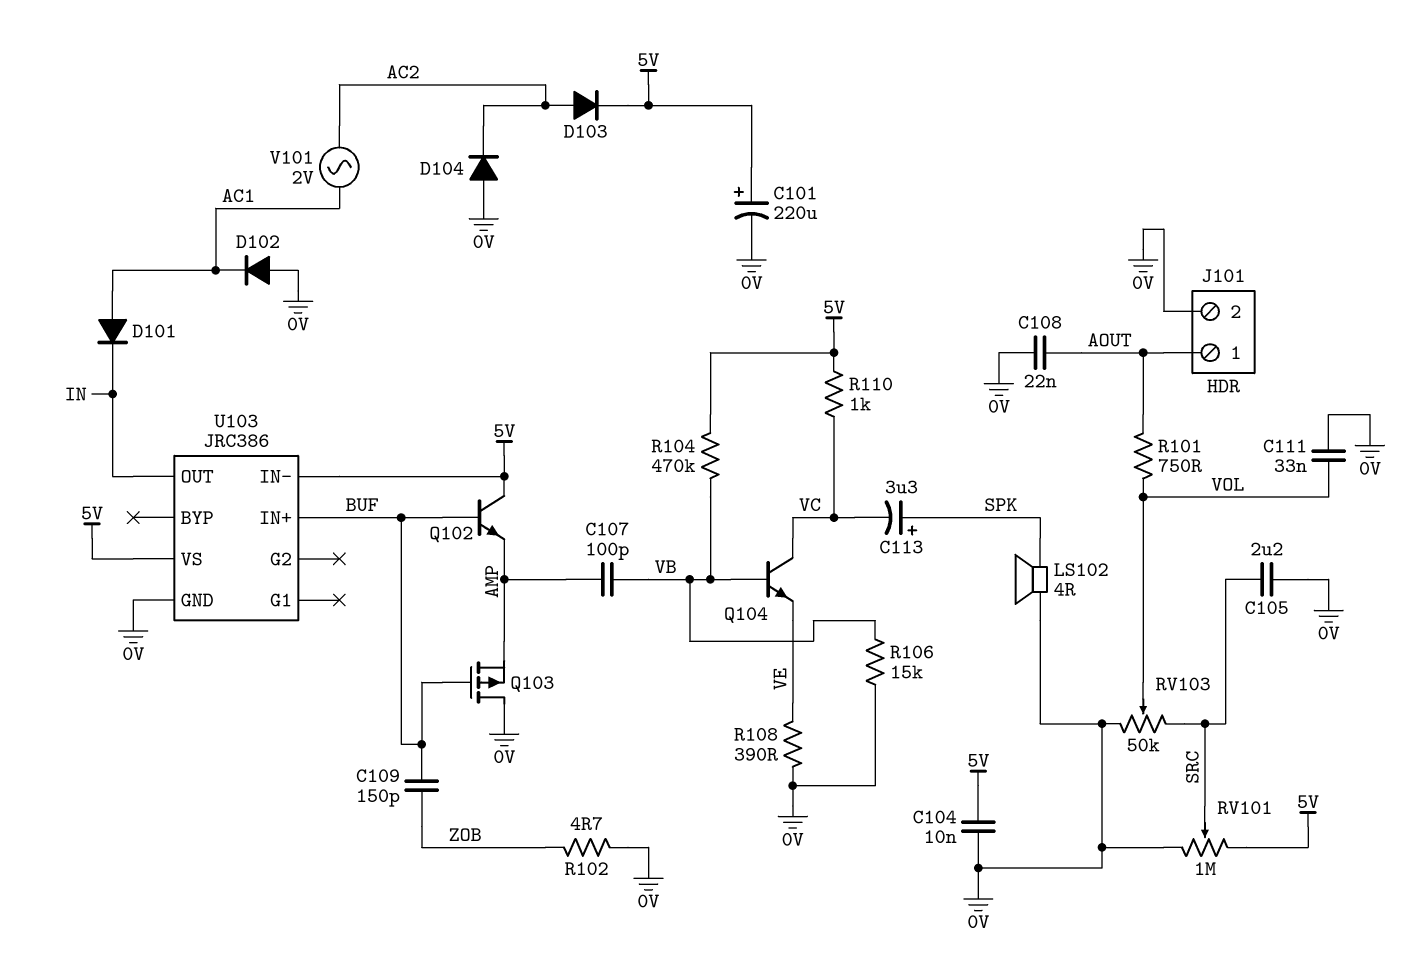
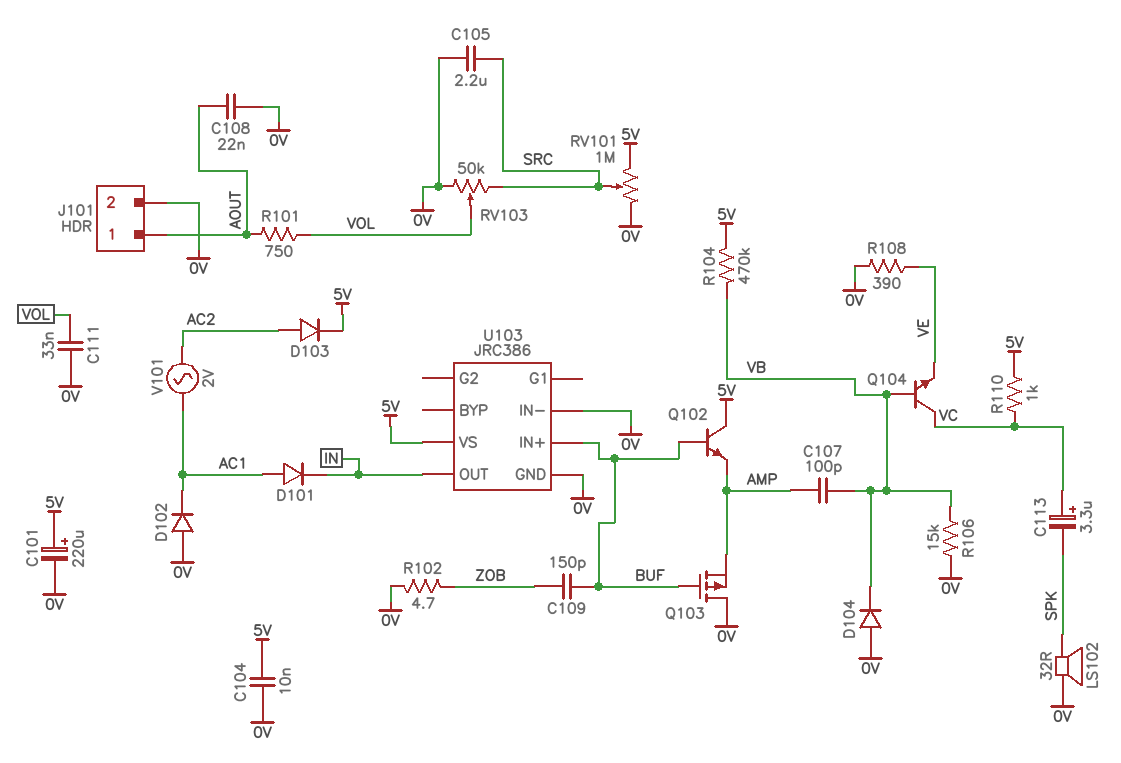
C113: 3.3uF (plus SPK, minus VC) -> 3.3uF (plus VC, minus SPK)
D104: diode (A 0V, K AC2) -> diode (A 0V, K VB)
LS102: speaker 4R (0V, SPK) -> speaker 32R (0V, SPK)
U103 pin IN-: 5V -> 0V

